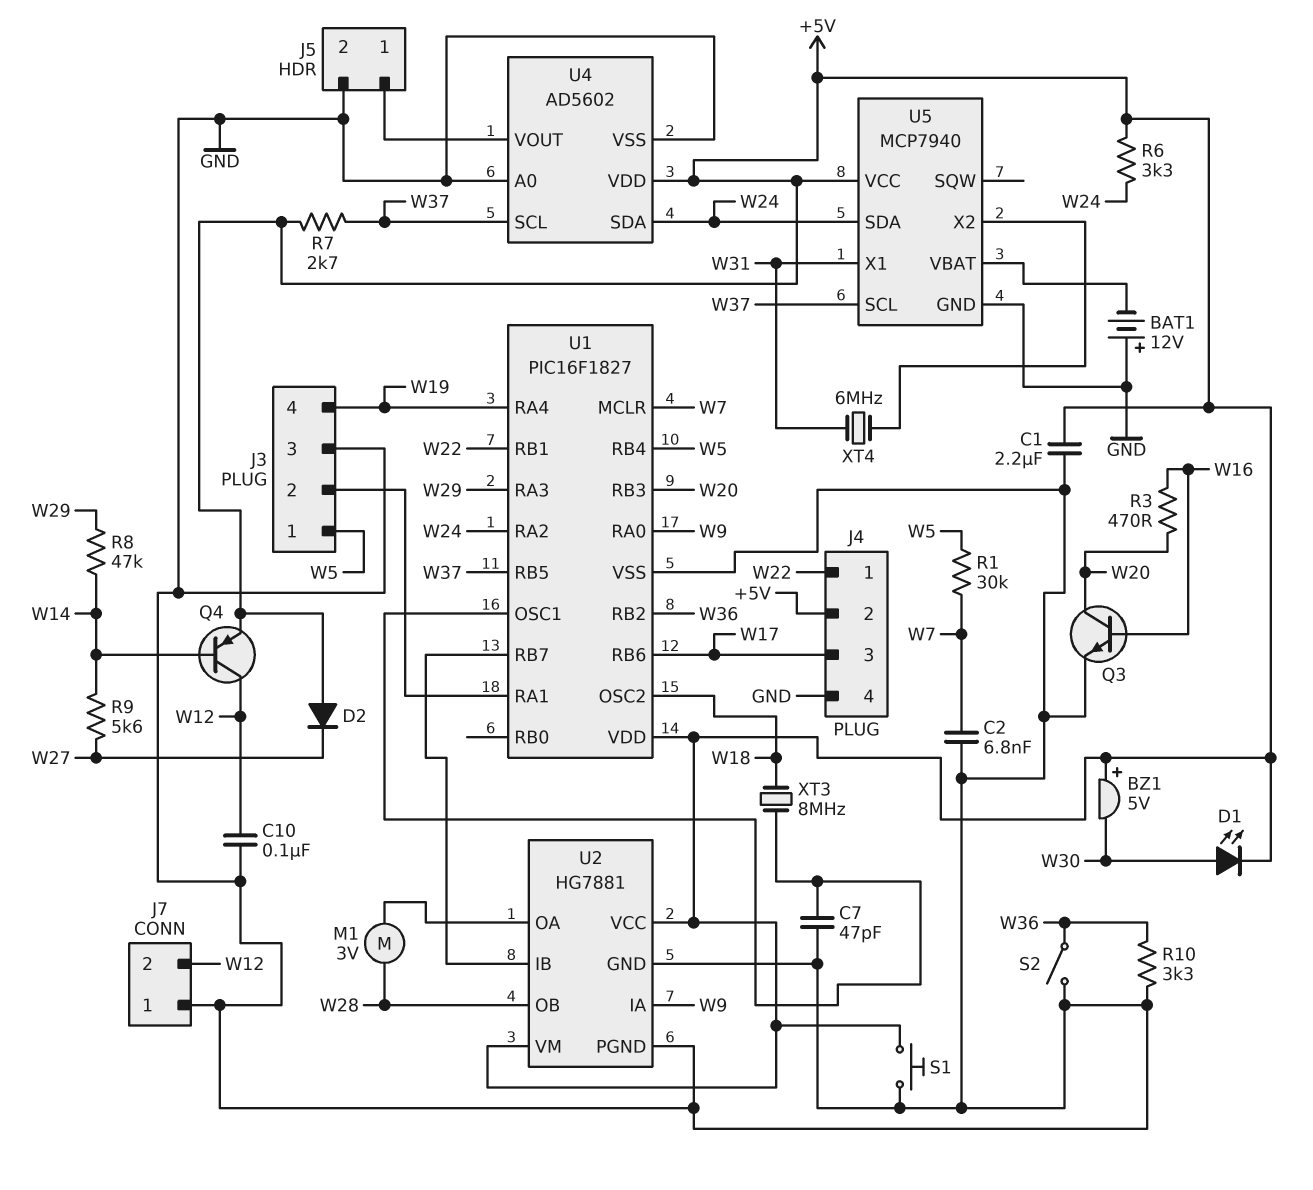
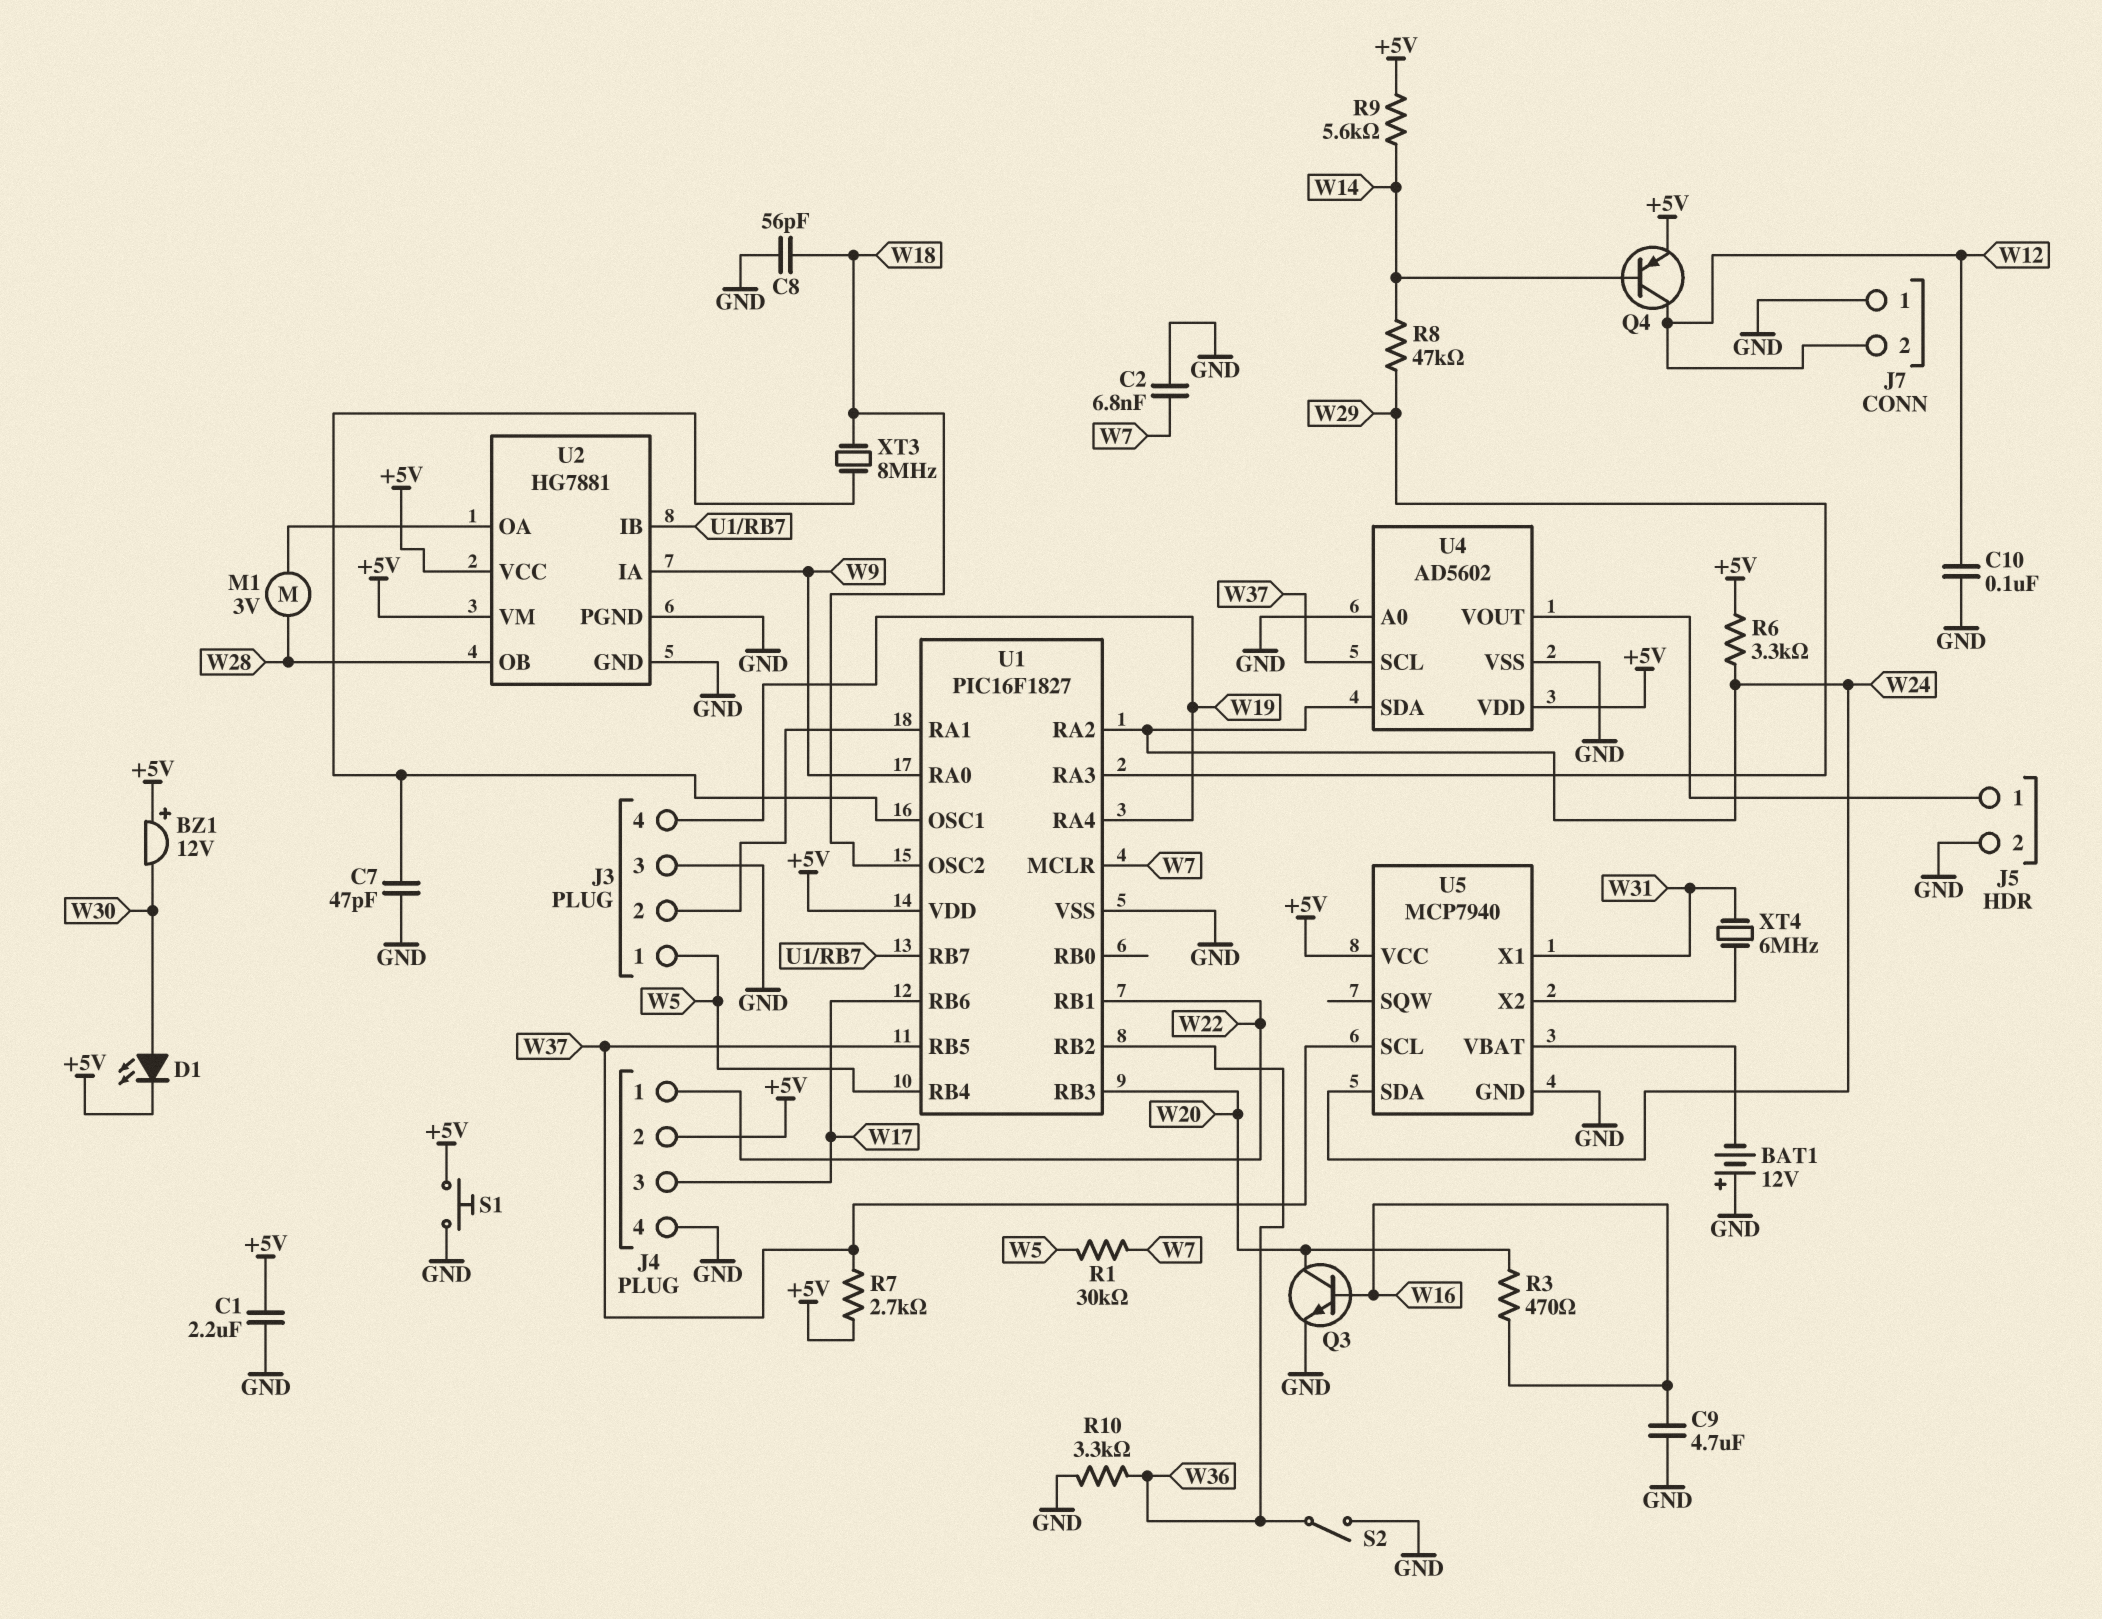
BZ1: buzzer 5V (plus +5V, minus W30) -> buzzer 12V (plus +5V, minus W30)
C8: none -> 56pF (GND, W18)
C9: none -> 4.7uF (GND, W16)
D2: diode (A +5V, K W27) -> none
R9: 5.6k (W14, W27) -> 5.6k (+5V, W14)

